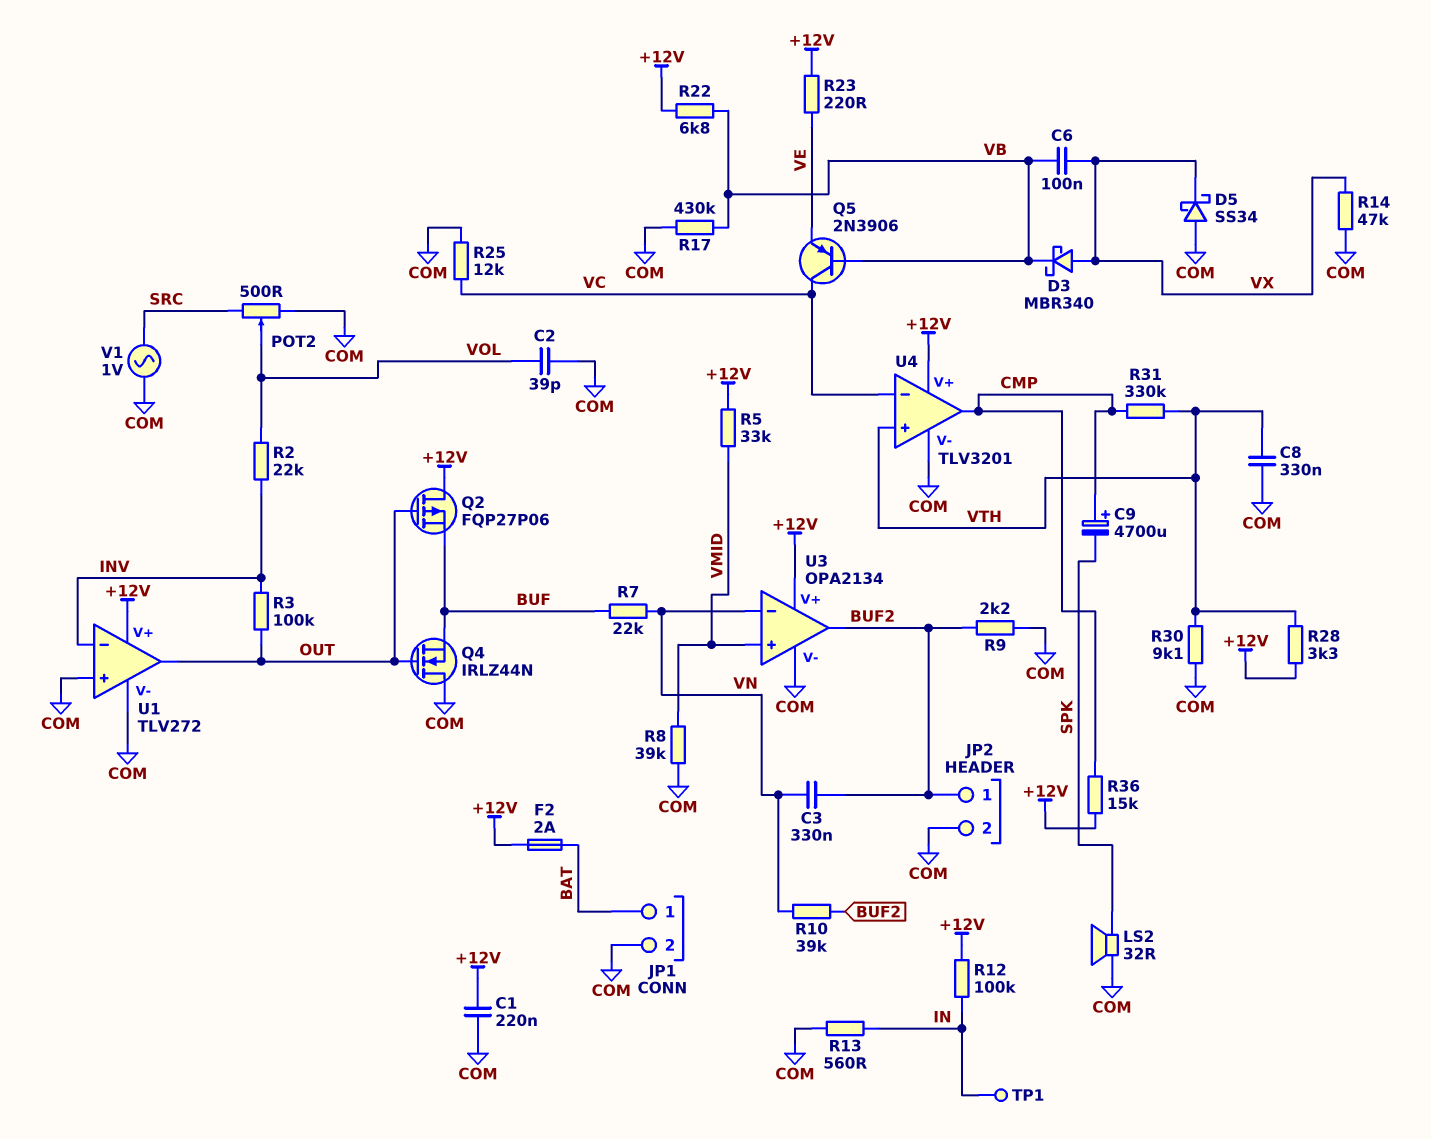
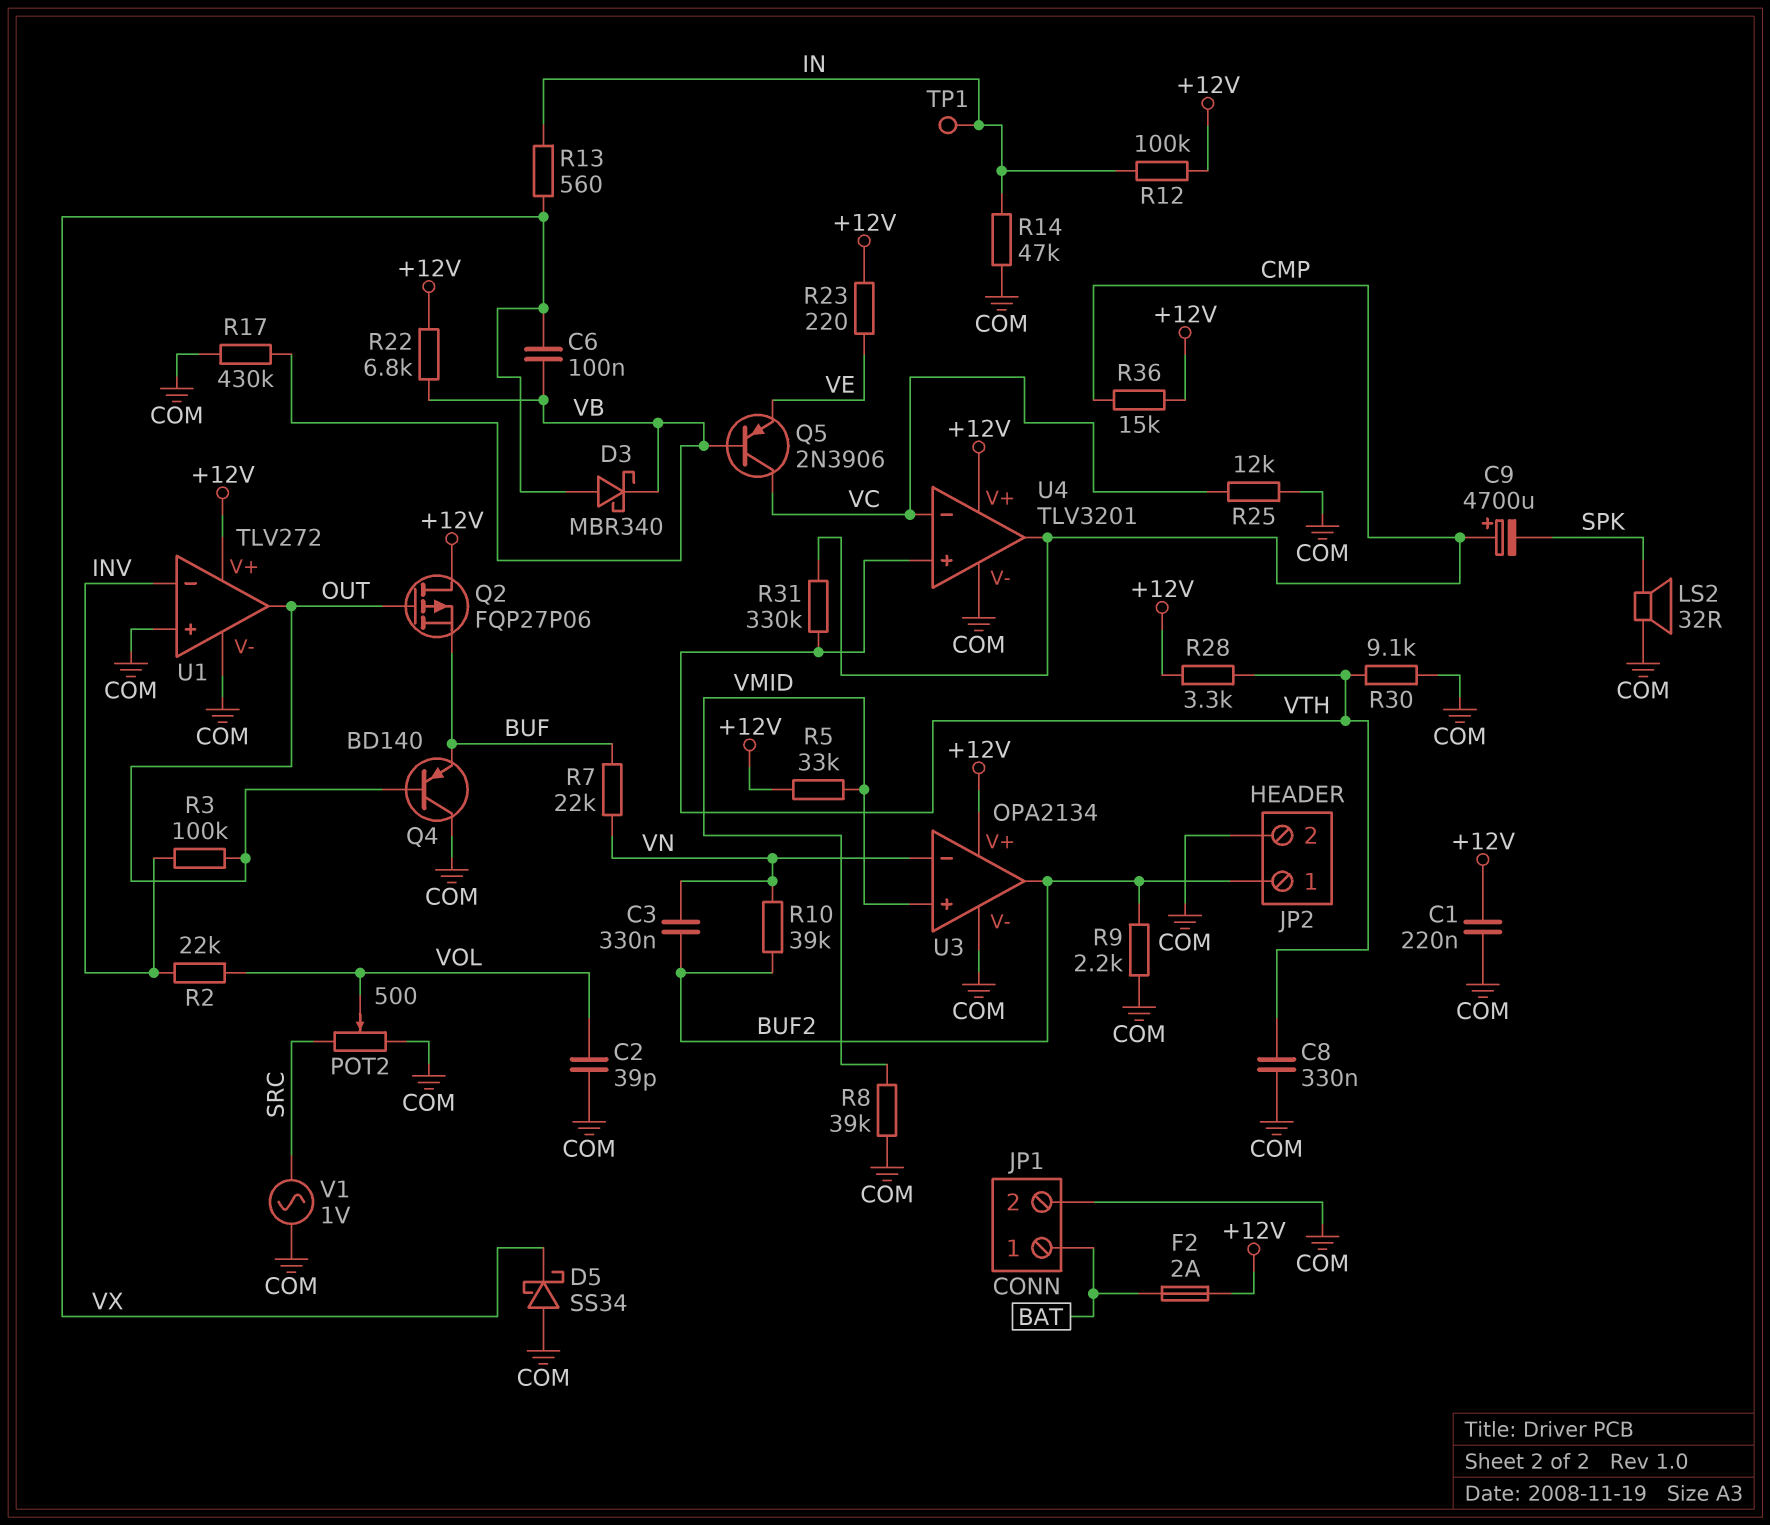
Q4: NMOS IRLZ44N (G OUT, D COM, S BUF) -> PNP BD140 (B OUT, C COM, E BUF)
R13: 560 (COM, IN) -> 560 (IN, VX)
R14: 47k (COM, VX) -> 47k (COM, IN)

